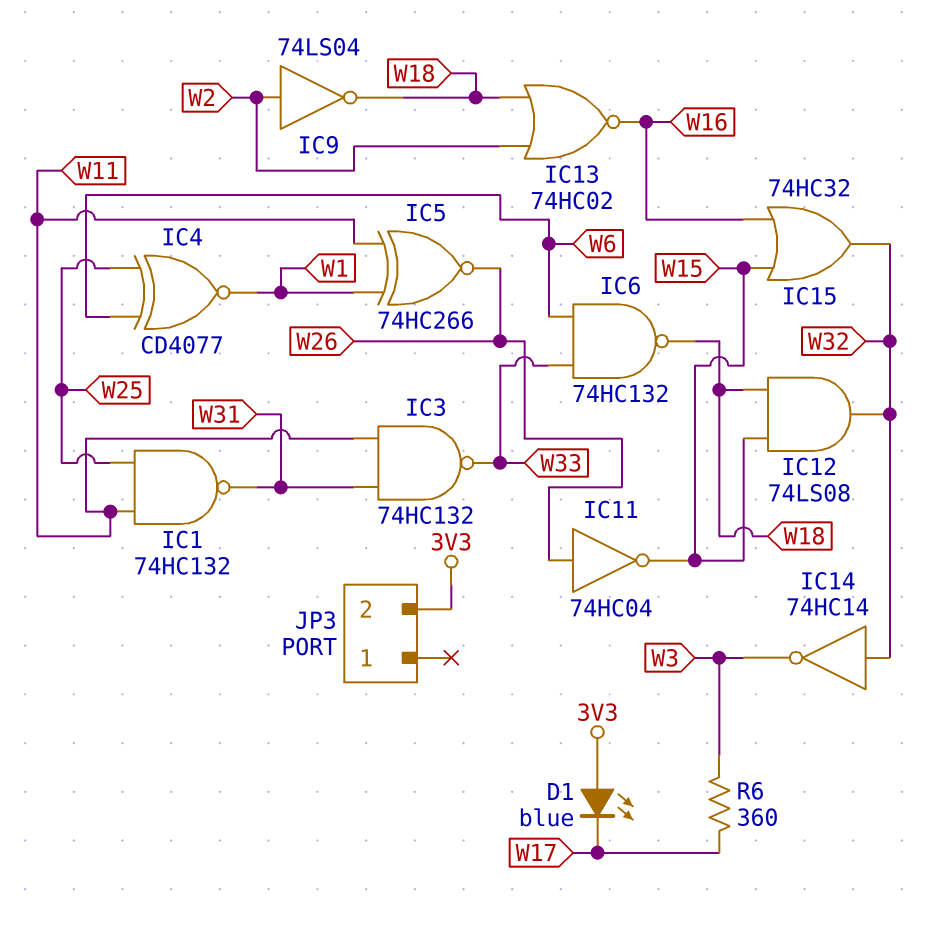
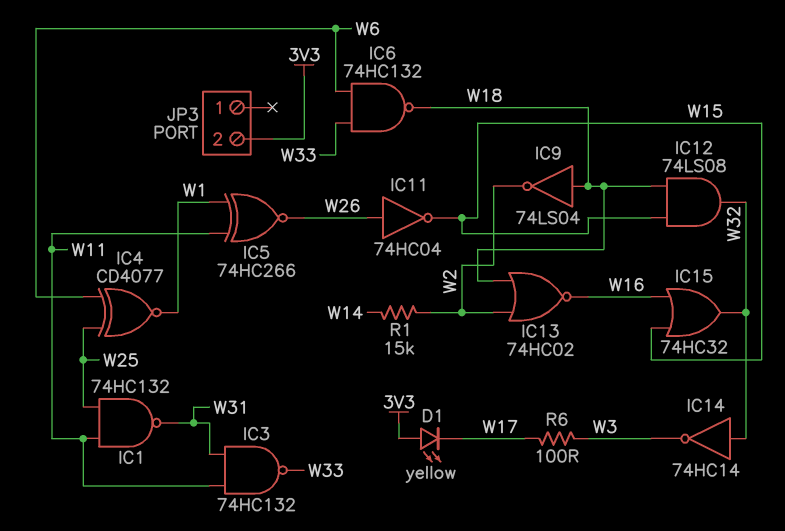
D1: LED blue (A 3V3, K W17) -> LED yellow (A 3V3, K W17)
IC9: NOT 74LS04 (in W2, out W18) -> NOT 74LS04 (in W18, out W2)
R1: none -> 15k (W2, W14)
R6: 360 (W3, W17) -> 100 (W3, W17)

